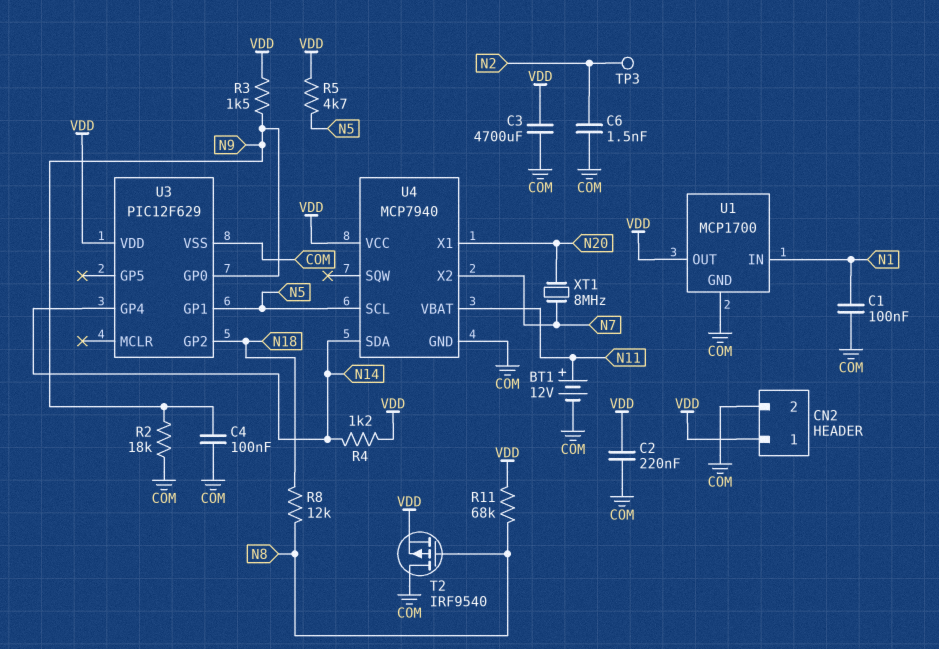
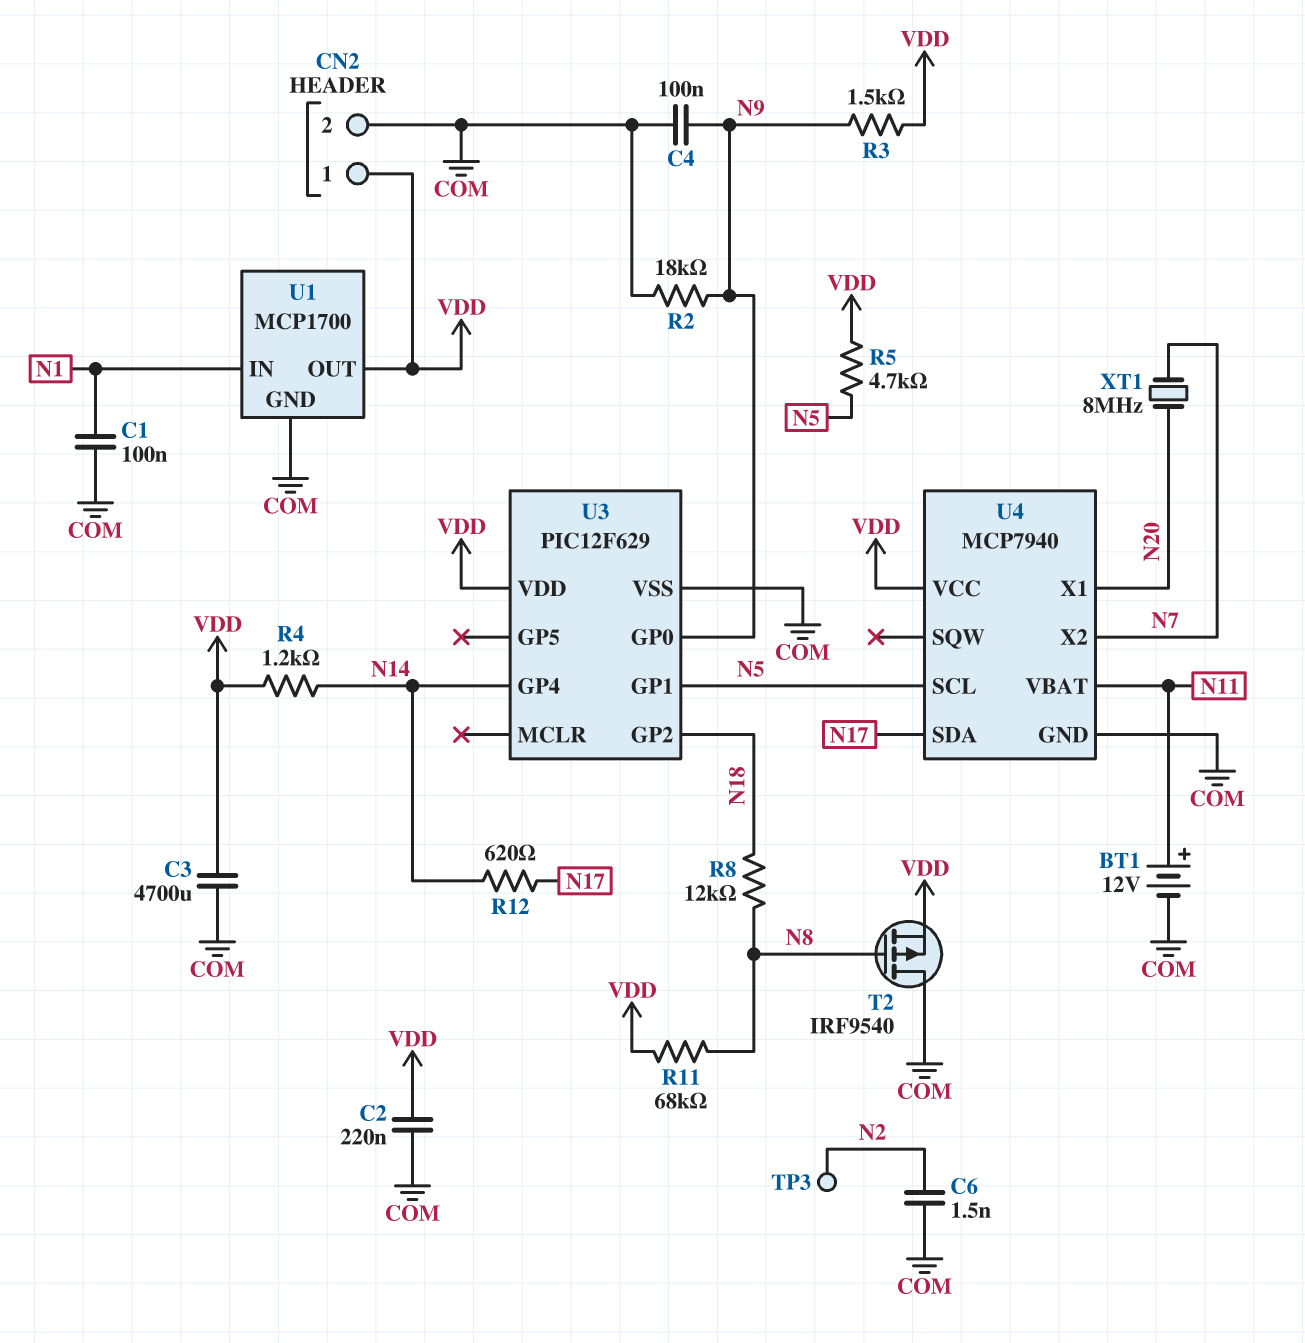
R12: none -> 620 (N14, N17)
U4 pin SDA: N14 -> N17

